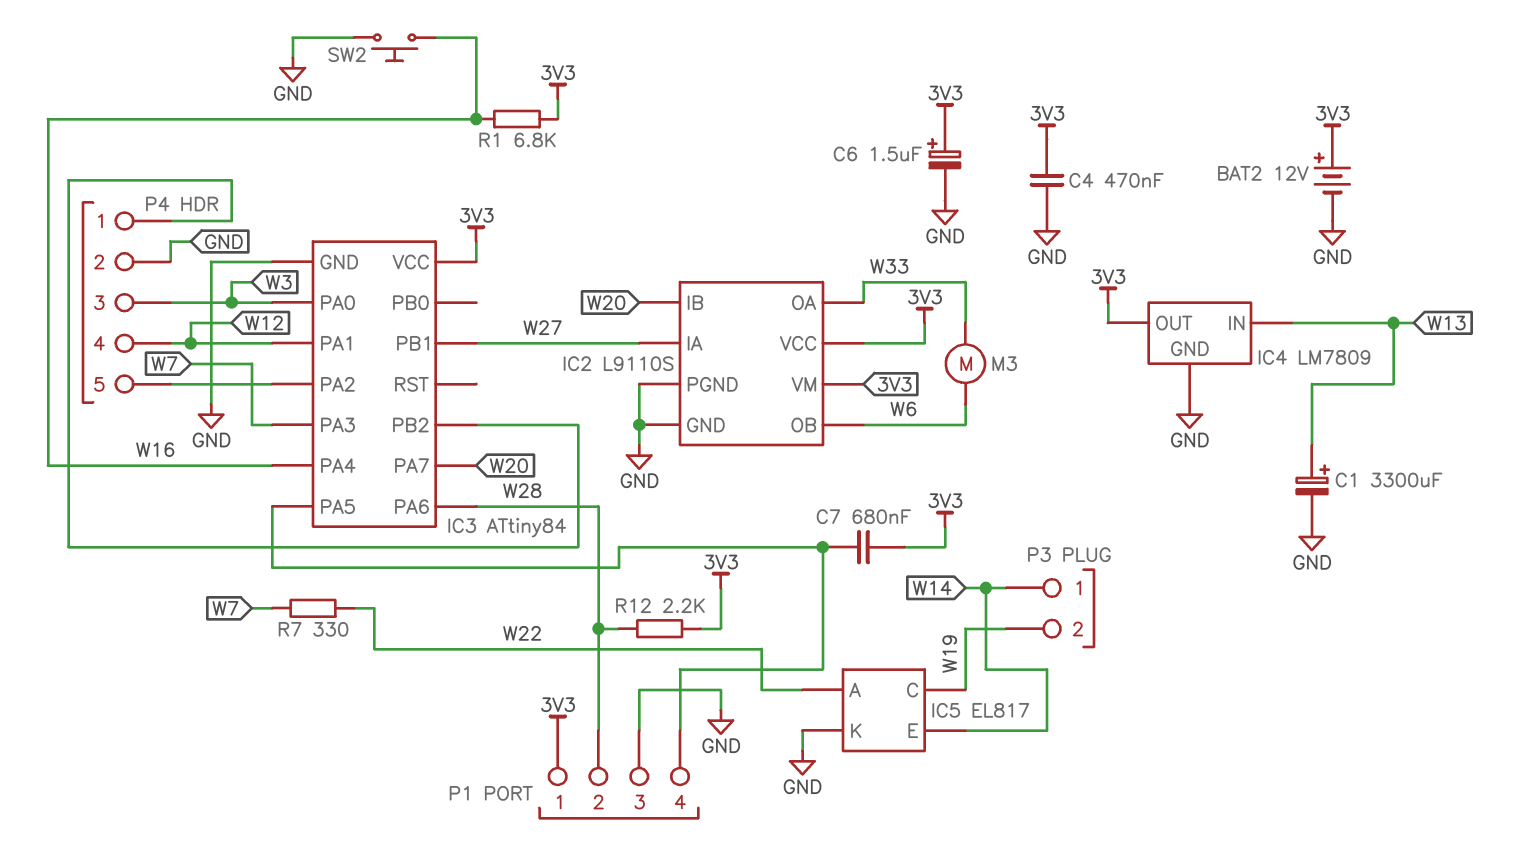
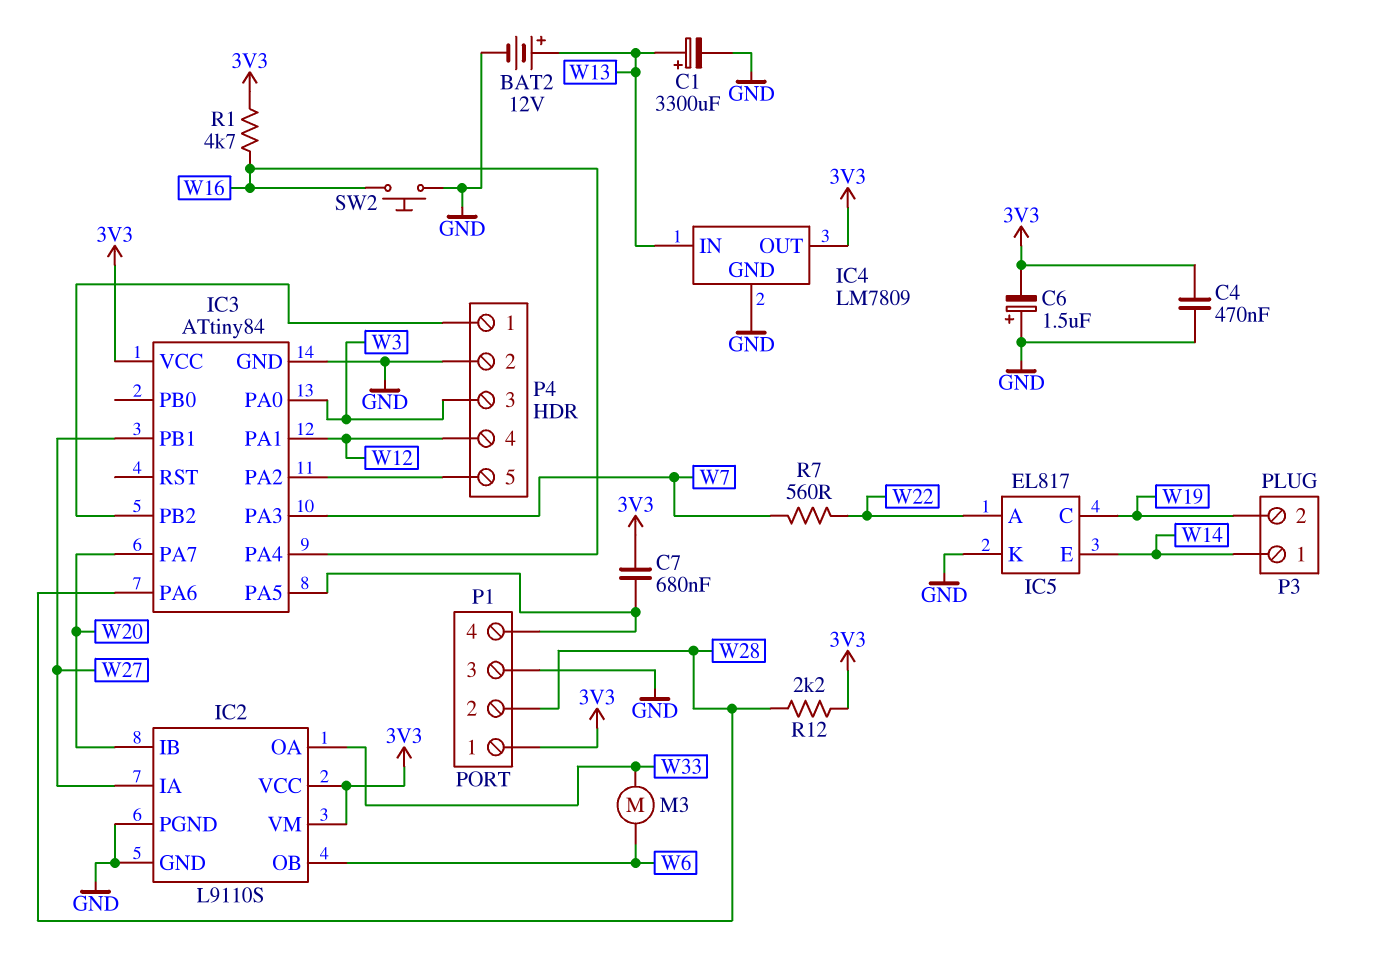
BAT2: 12V (plus 3V3, minus GND) -> 12V (plus W13, minus GND)
C6: 1.5uF (plus 3V3, minus GND) -> 1.5uF (plus GND, minus 3V3)
R1: 6.8k (3V3, W16) -> 4.7k (3V3, W16)
R7: 330 (W7, W22) -> 560 (W7, W22)

